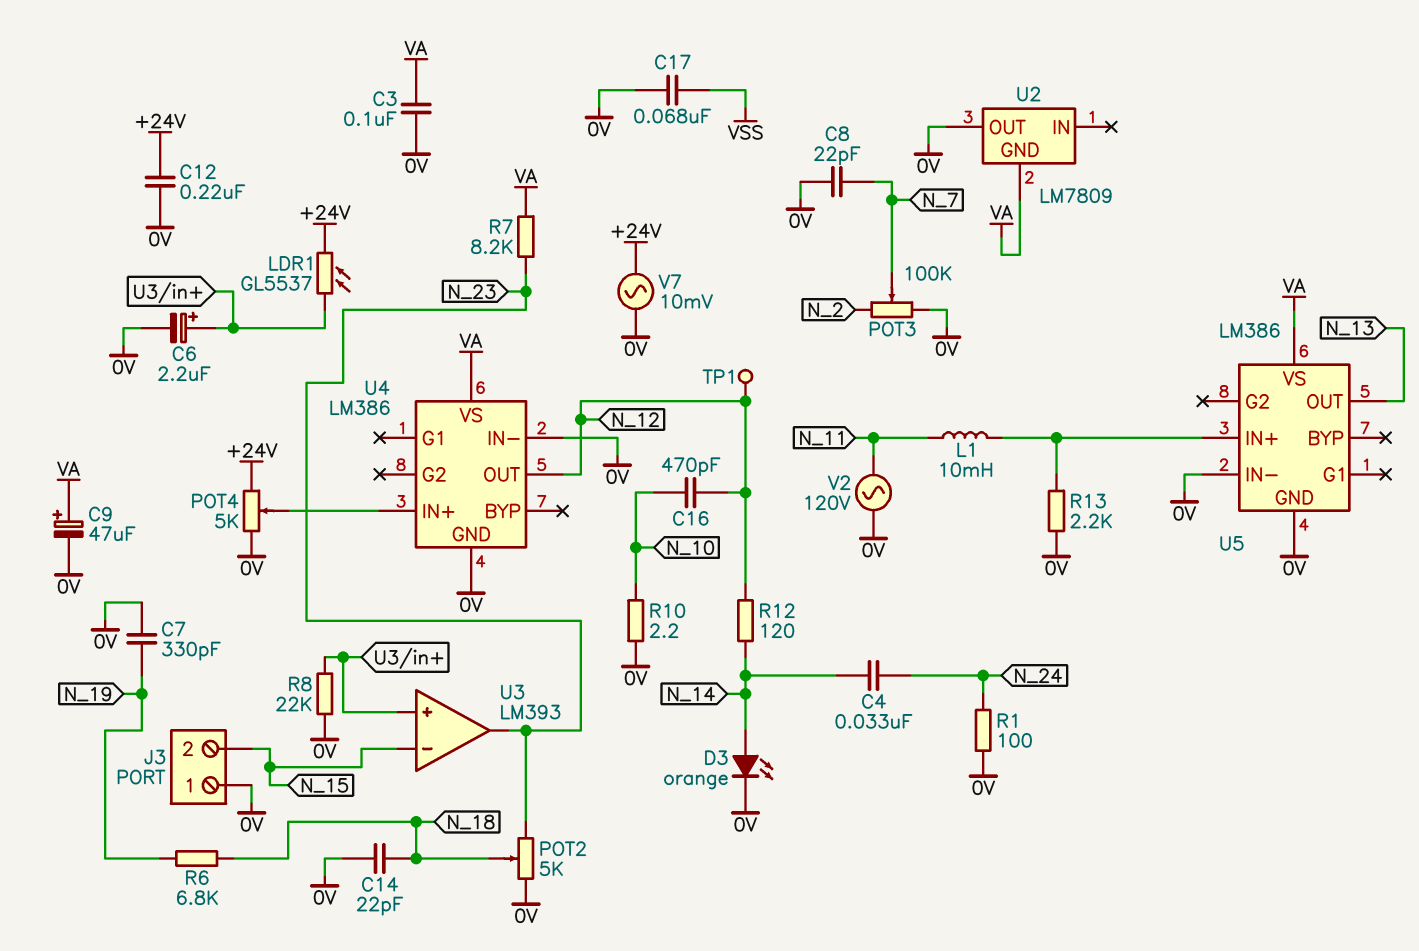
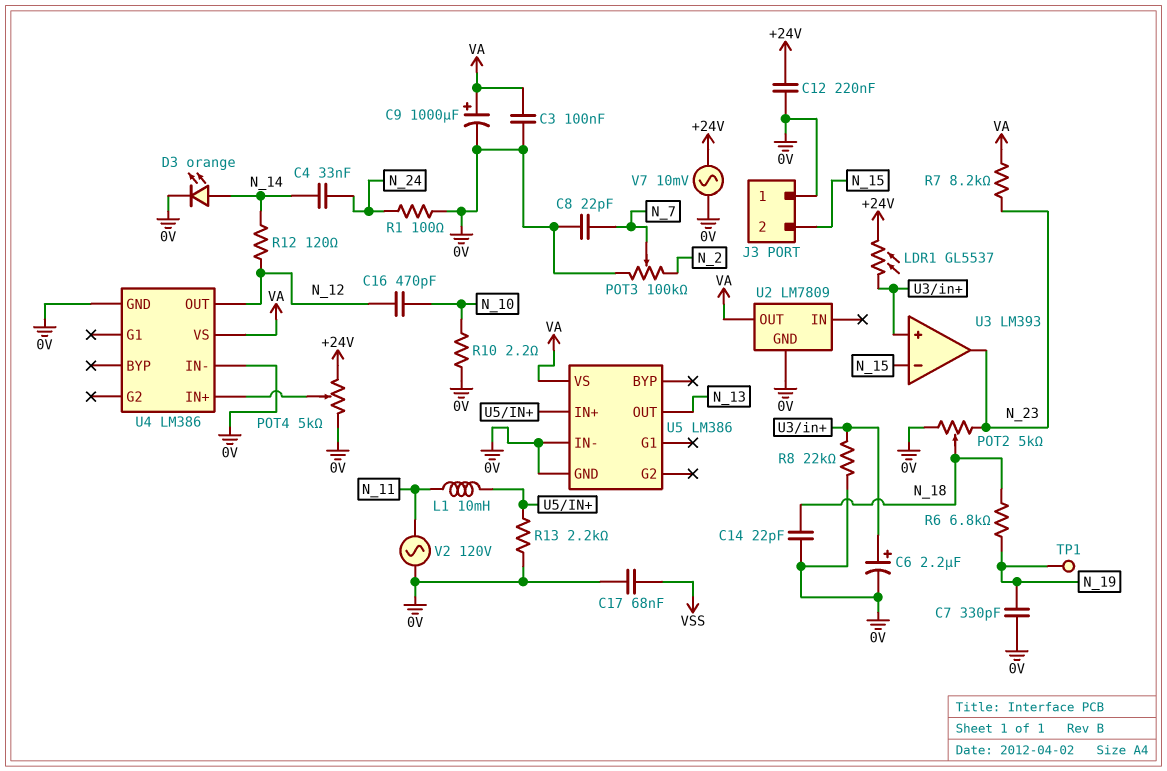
C9: 47uF (plus VA, minus 0V) -> 1000uF (plus VA, minus 0V)
TP1: test point (N_12) -> test point (N_19)
U2 pin GND: VA -> 0V
U2 pin OUT: 0V -> VA

